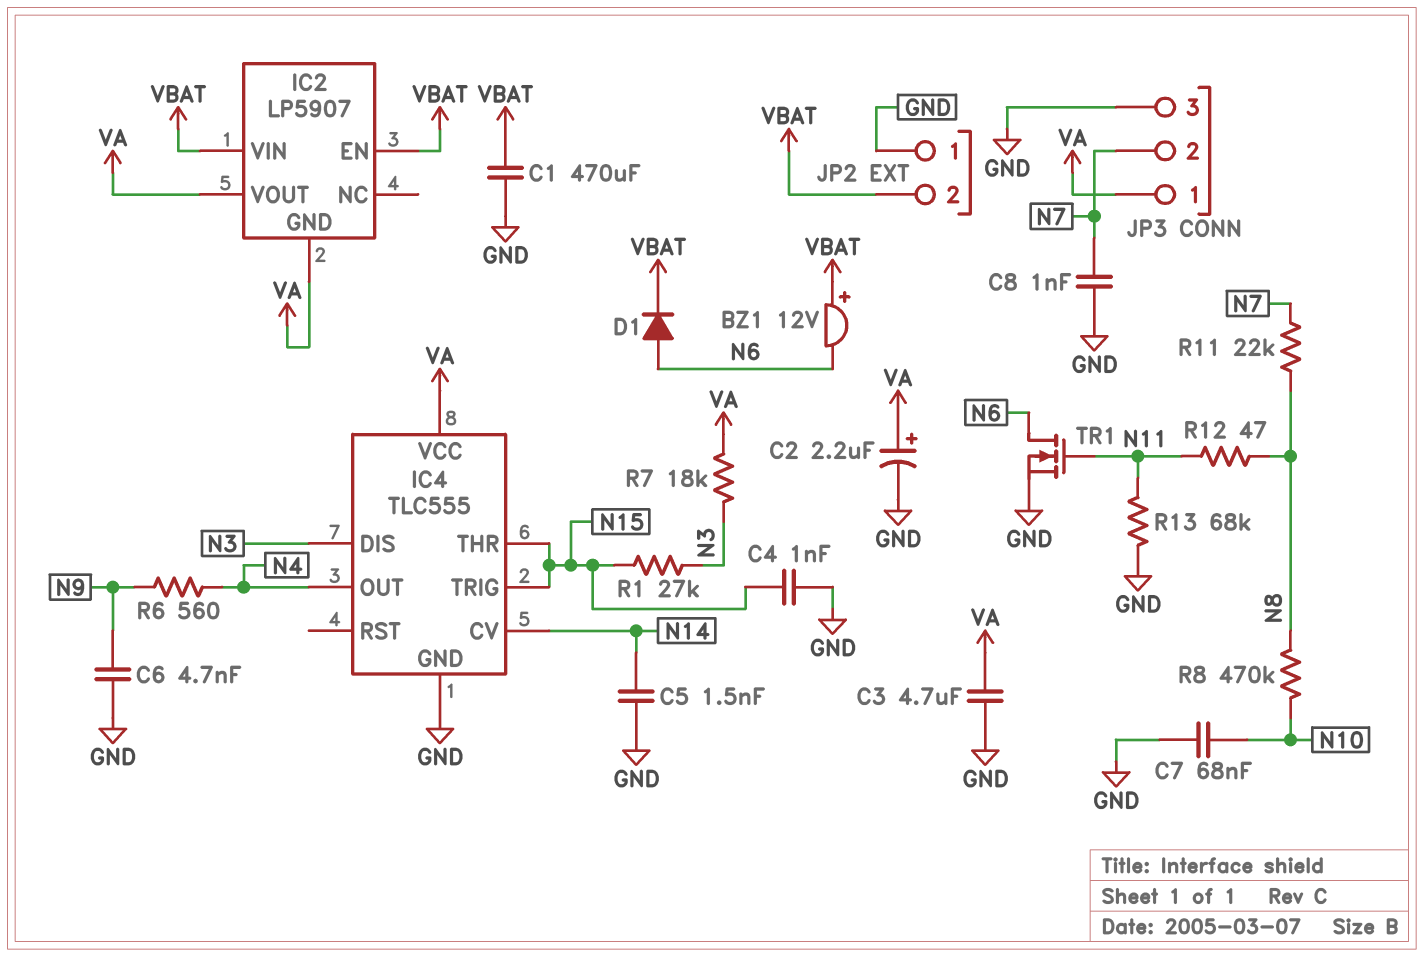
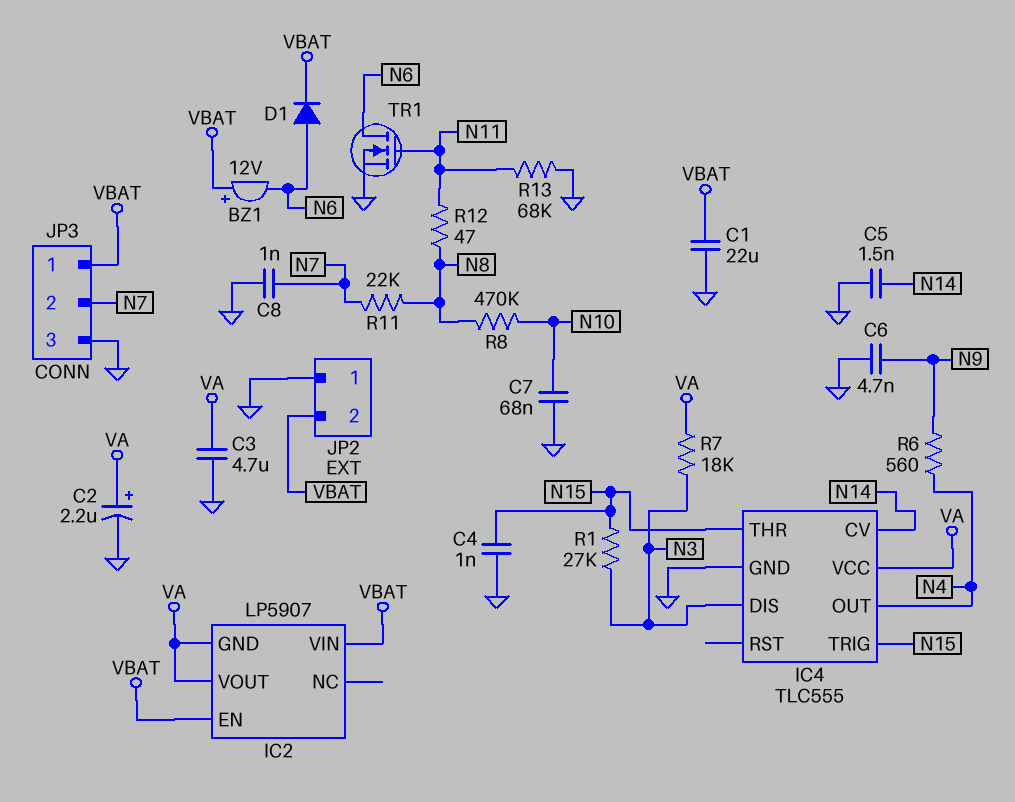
C1: 470uF (GND, VBAT) -> 22uF (GND, VBAT)
JP3 pin 1: VA -> VBAT

